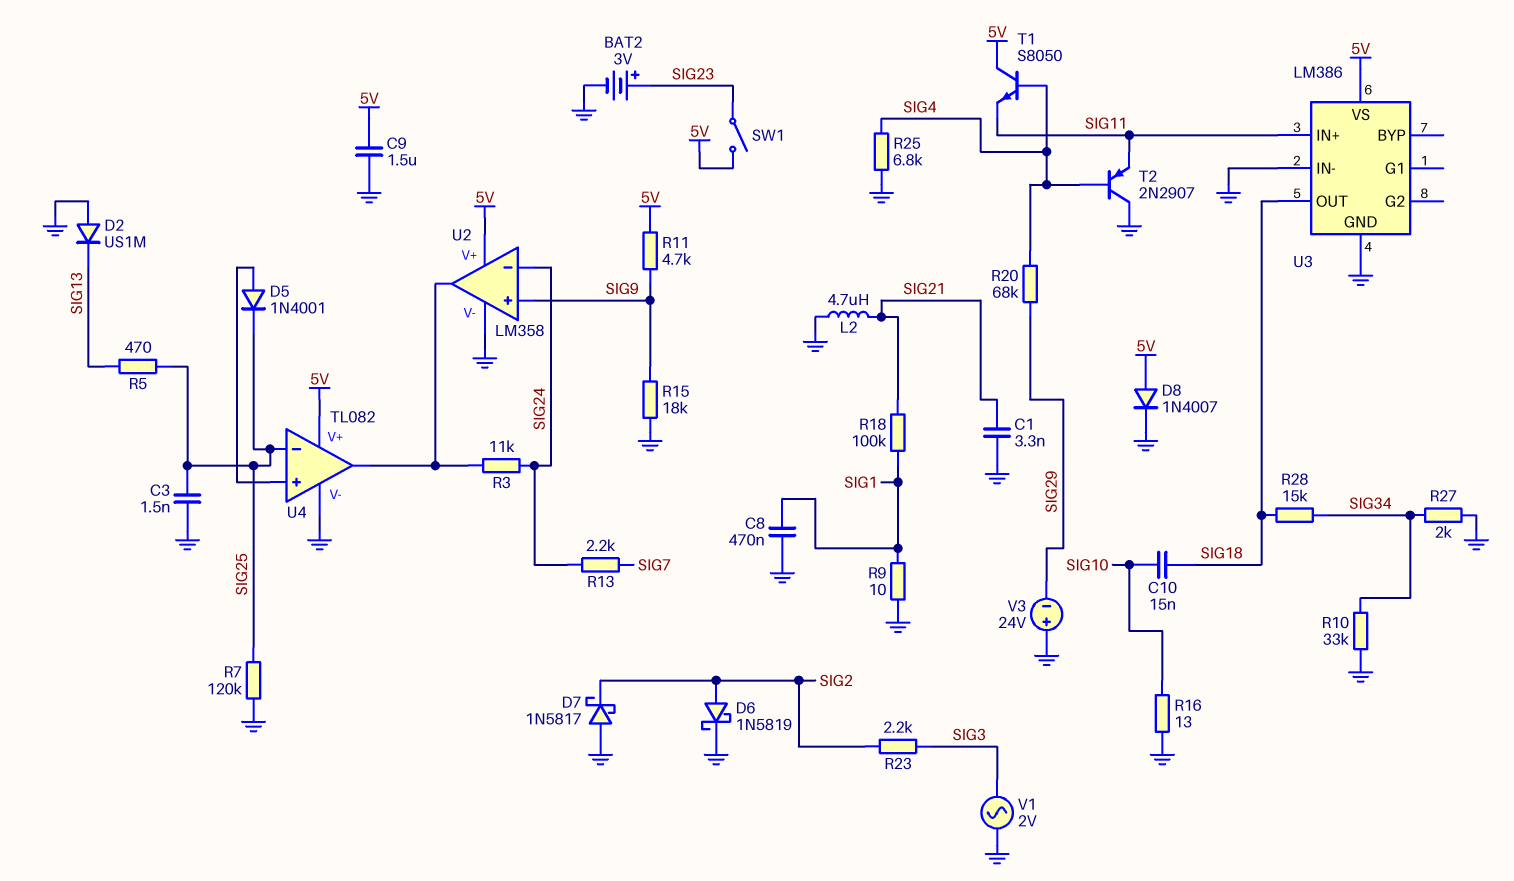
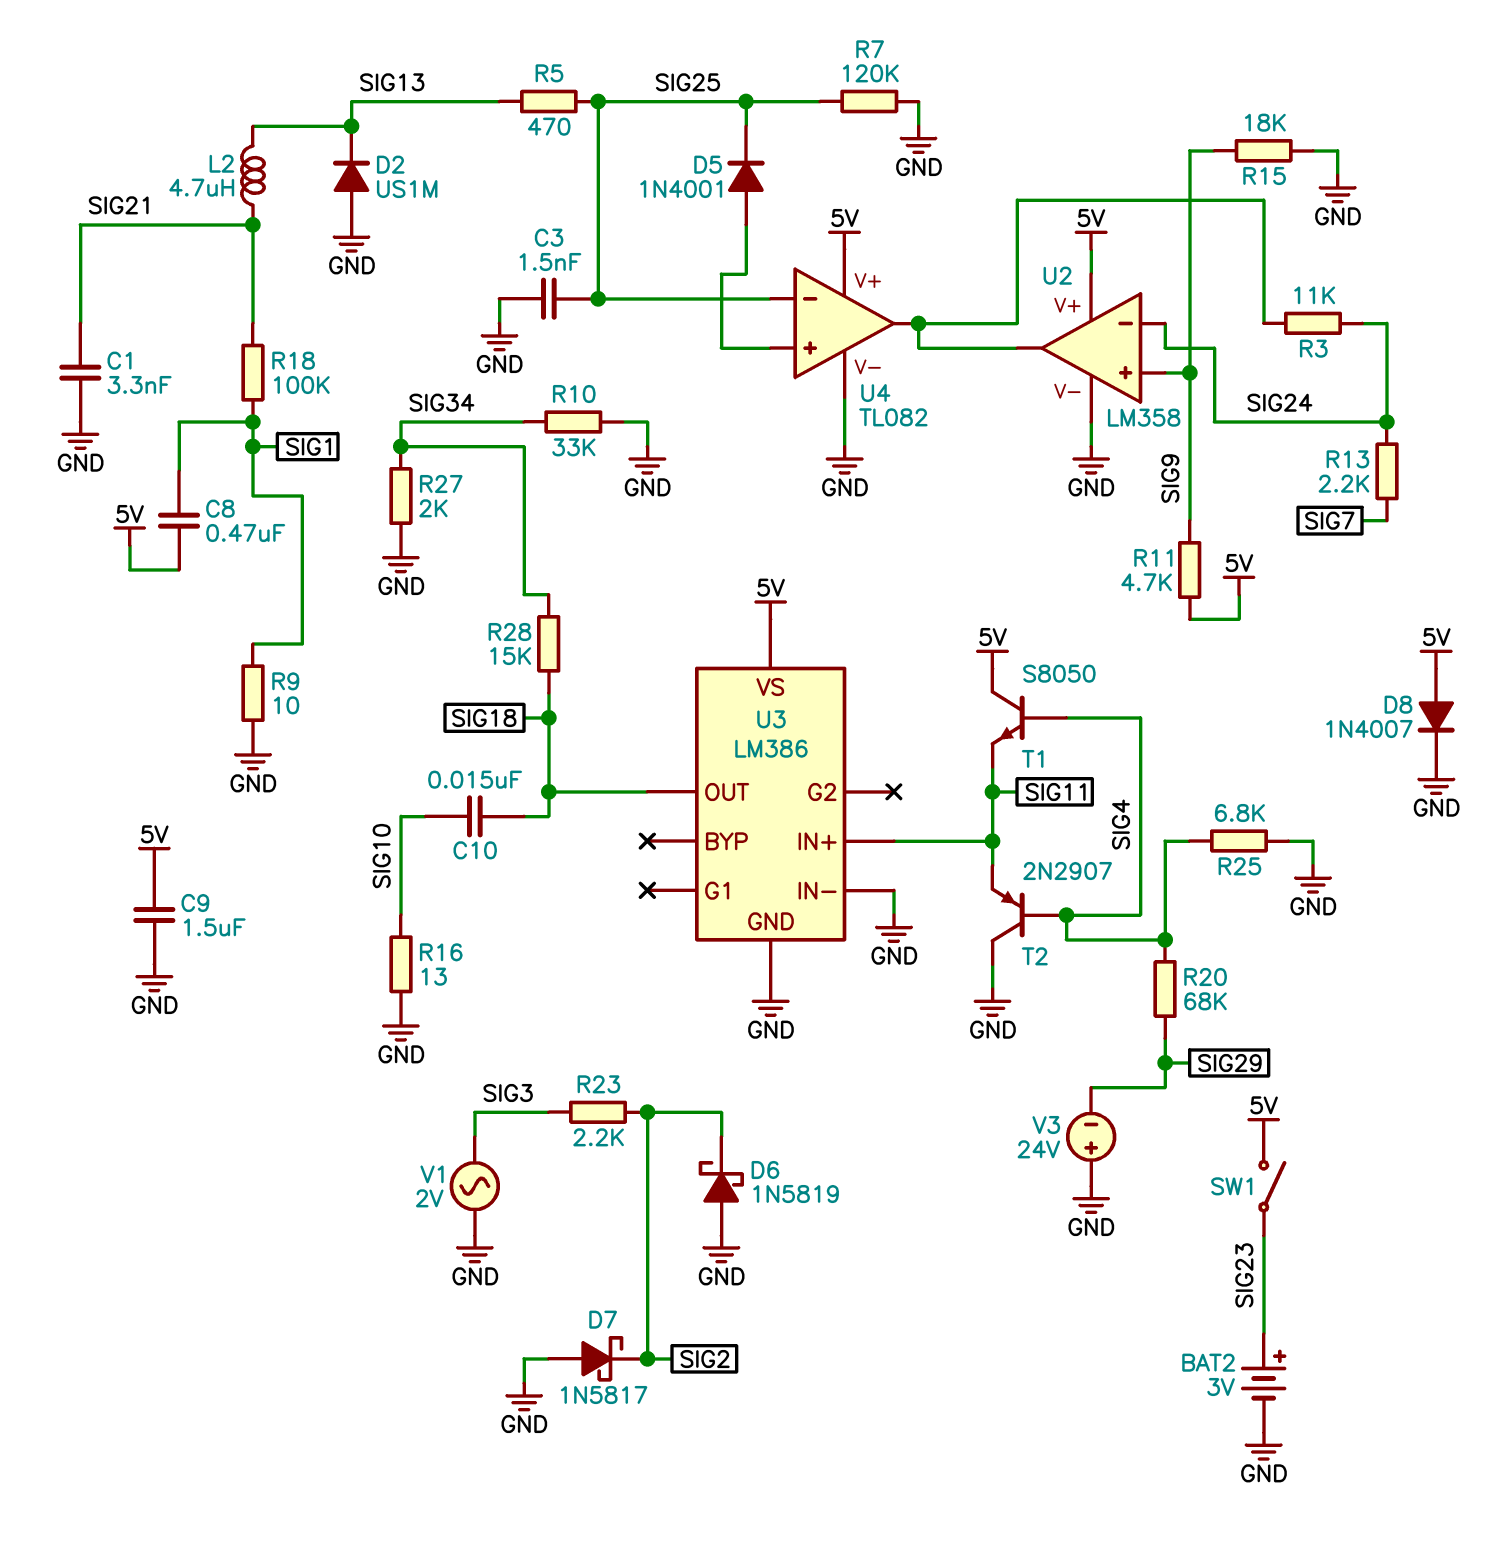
C8: 470nF (GND, SIG1) -> 470nF (5V, SIG1)
D6: schottky 1N5819 (A SIG2, K GND) -> schottky 1N5819 (A GND, K SIG2)
L2: 4.7uH (GND, SIG21) -> 4.7uH (SIG13, SIG21)

